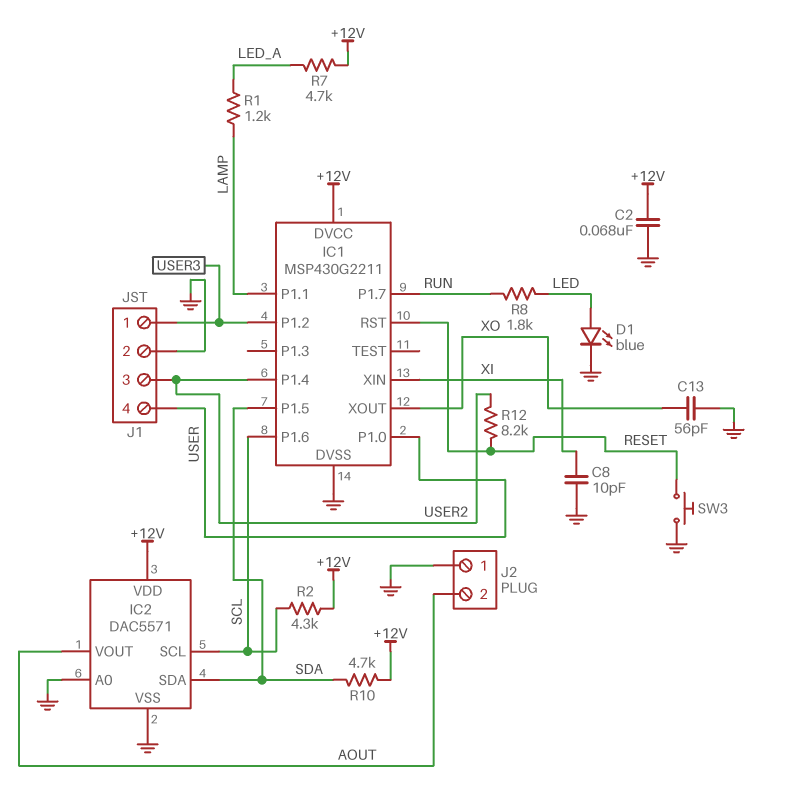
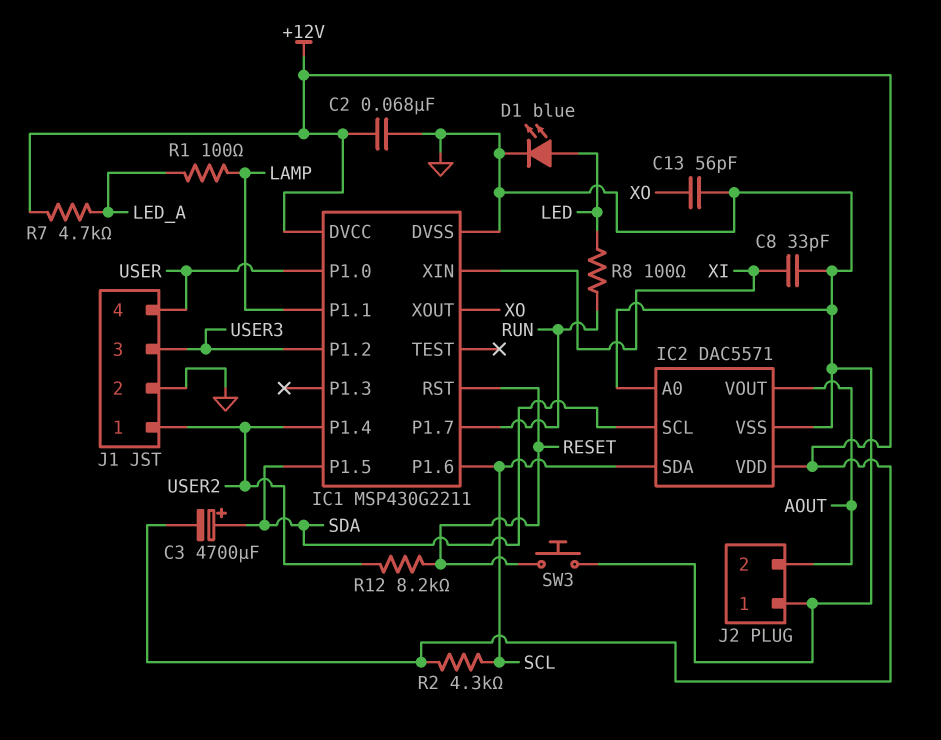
C3: none -> 4700uF (plus SDA, minus +12V)
C8: 10pF (GND, XI) -> 33pF (GND, XI)
IC2 pin SCL: SCL -> SDA
IC2 pin SDA: SDA -> SCL
J1 pin 1: USER3 -> USER2
J1 pin 3: USER2 -> USER3
R1: 1.2k (LAMP, LED_A) -> 100 (LAMP, LED_A)
R8: 1.8k (LED, RUN) -> 100 (LED, RUN)
R10: 4.7k (+12V, SDA) -> none

